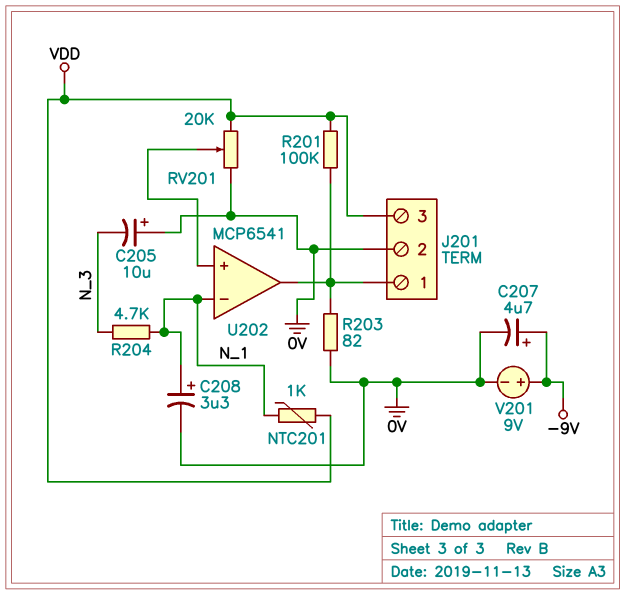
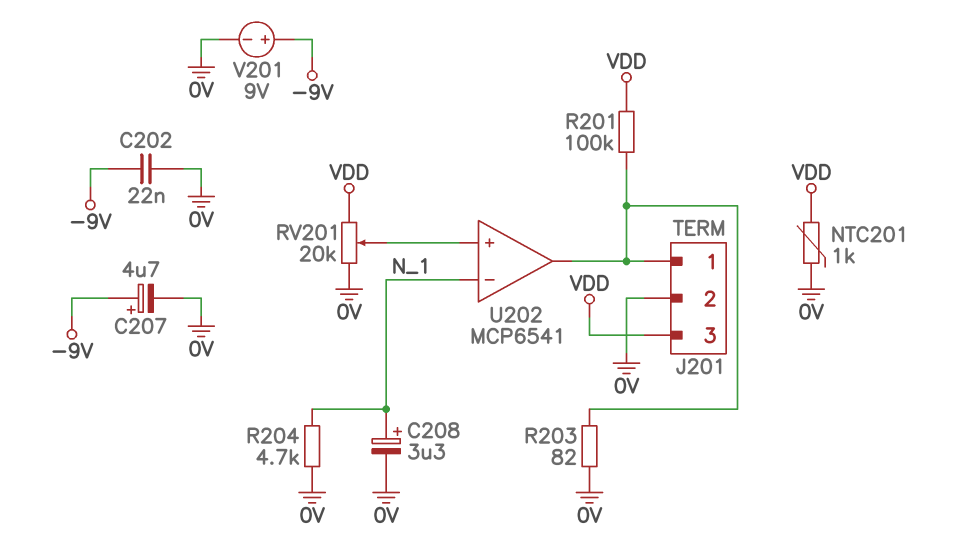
C202: none -> 22nF (-9V, 0V)
C205: 10uF (plus 0V, minus N_3) -> none
NTC201: 1k (N_1, VDD) -> 1k (0V, VDD)
R204: 4.7k (N_1, N_3) -> 4.7k (0V, N_1)

